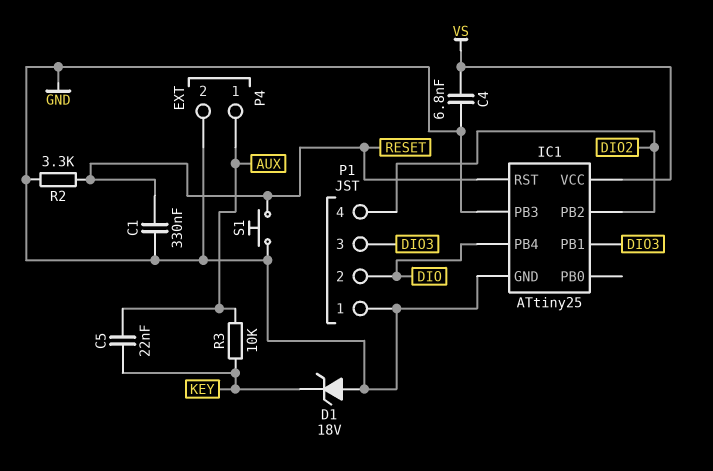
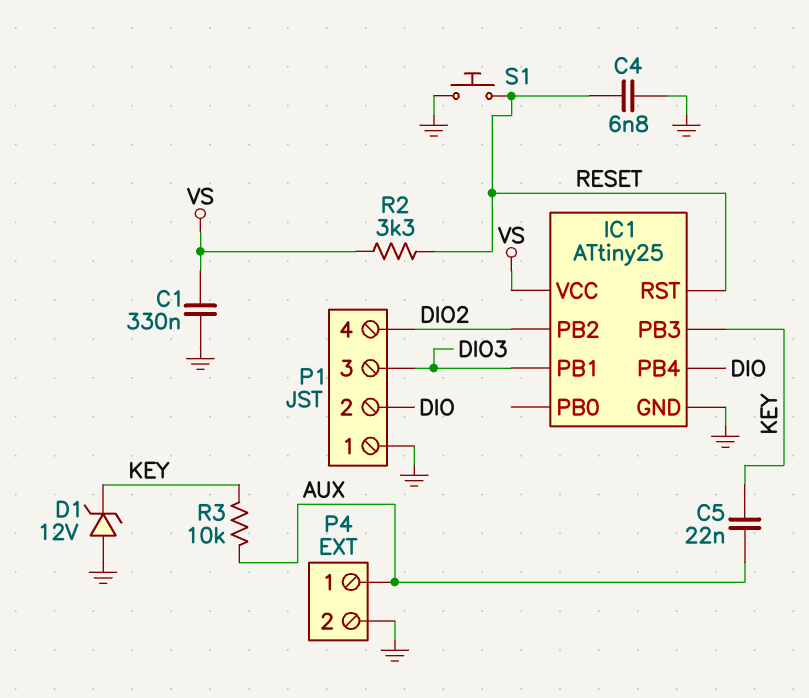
C1: 330nF (GND, RESET) -> 330nF (GND, VS)
C4: 6.8nF (GND, VS) -> 6.8nF (GND, RESET)
D1: zener 18V (A GND, K KEY) -> zener 12V (A GND, K KEY)
IC1 pin PB3: GND -> KEY
R2: 3.3k (GND, RESET) -> 3.3k (RESET, VS)

